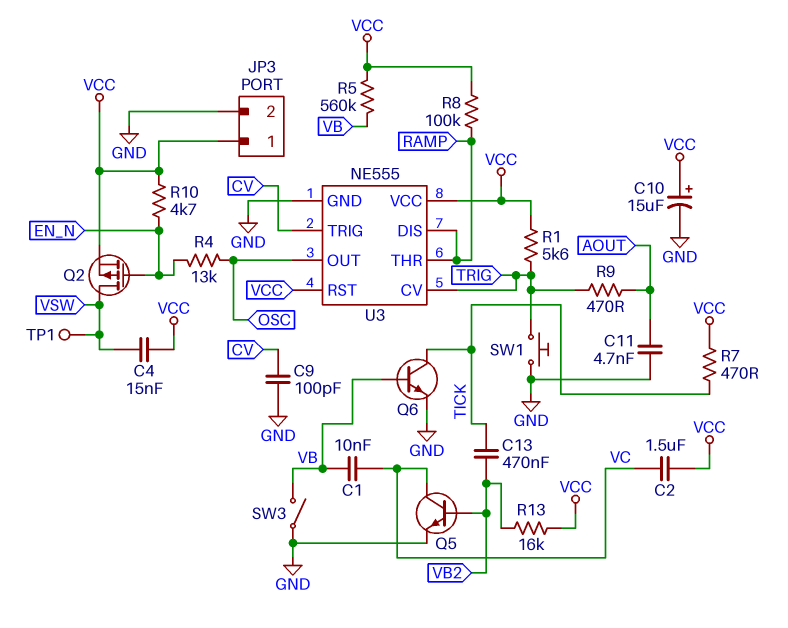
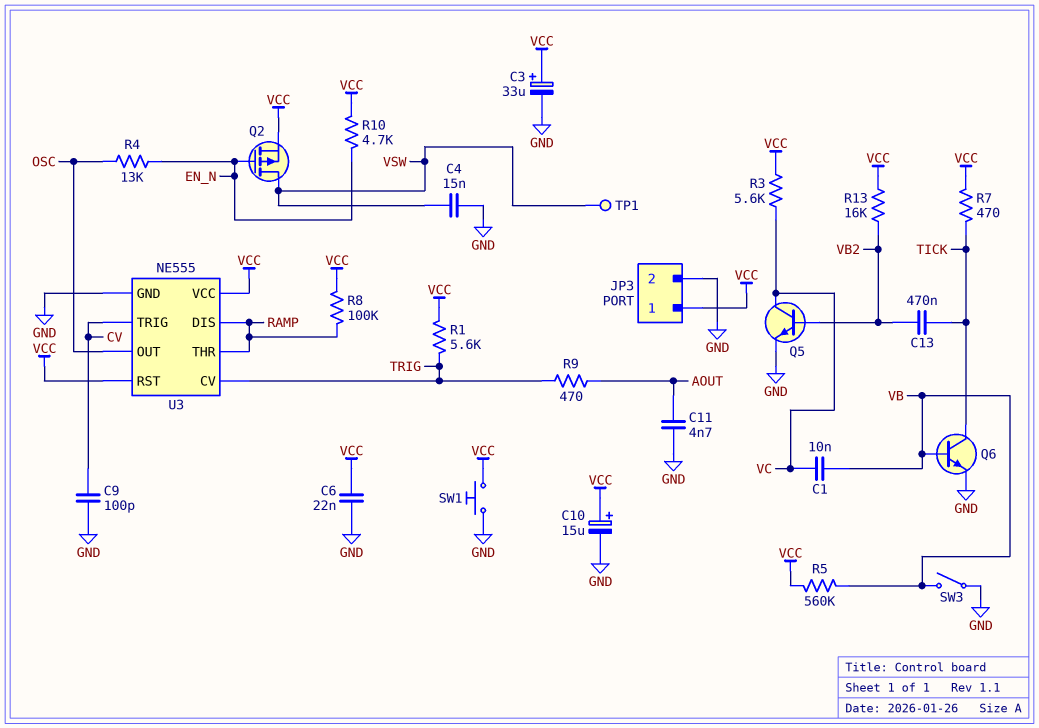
C2: 1.5uF (VC, VCC) -> none
C3: none -> 33uF (plus VCC, minus GND)
C4: 15nF (VCC, VSW) -> 15nF (GND, VSW)
C6: none -> 22nF (GND, VCC)
R3: none -> 5.6k (VC, VCC)
SW1: button (GND, TRIG) -> button (GND, VCC)

